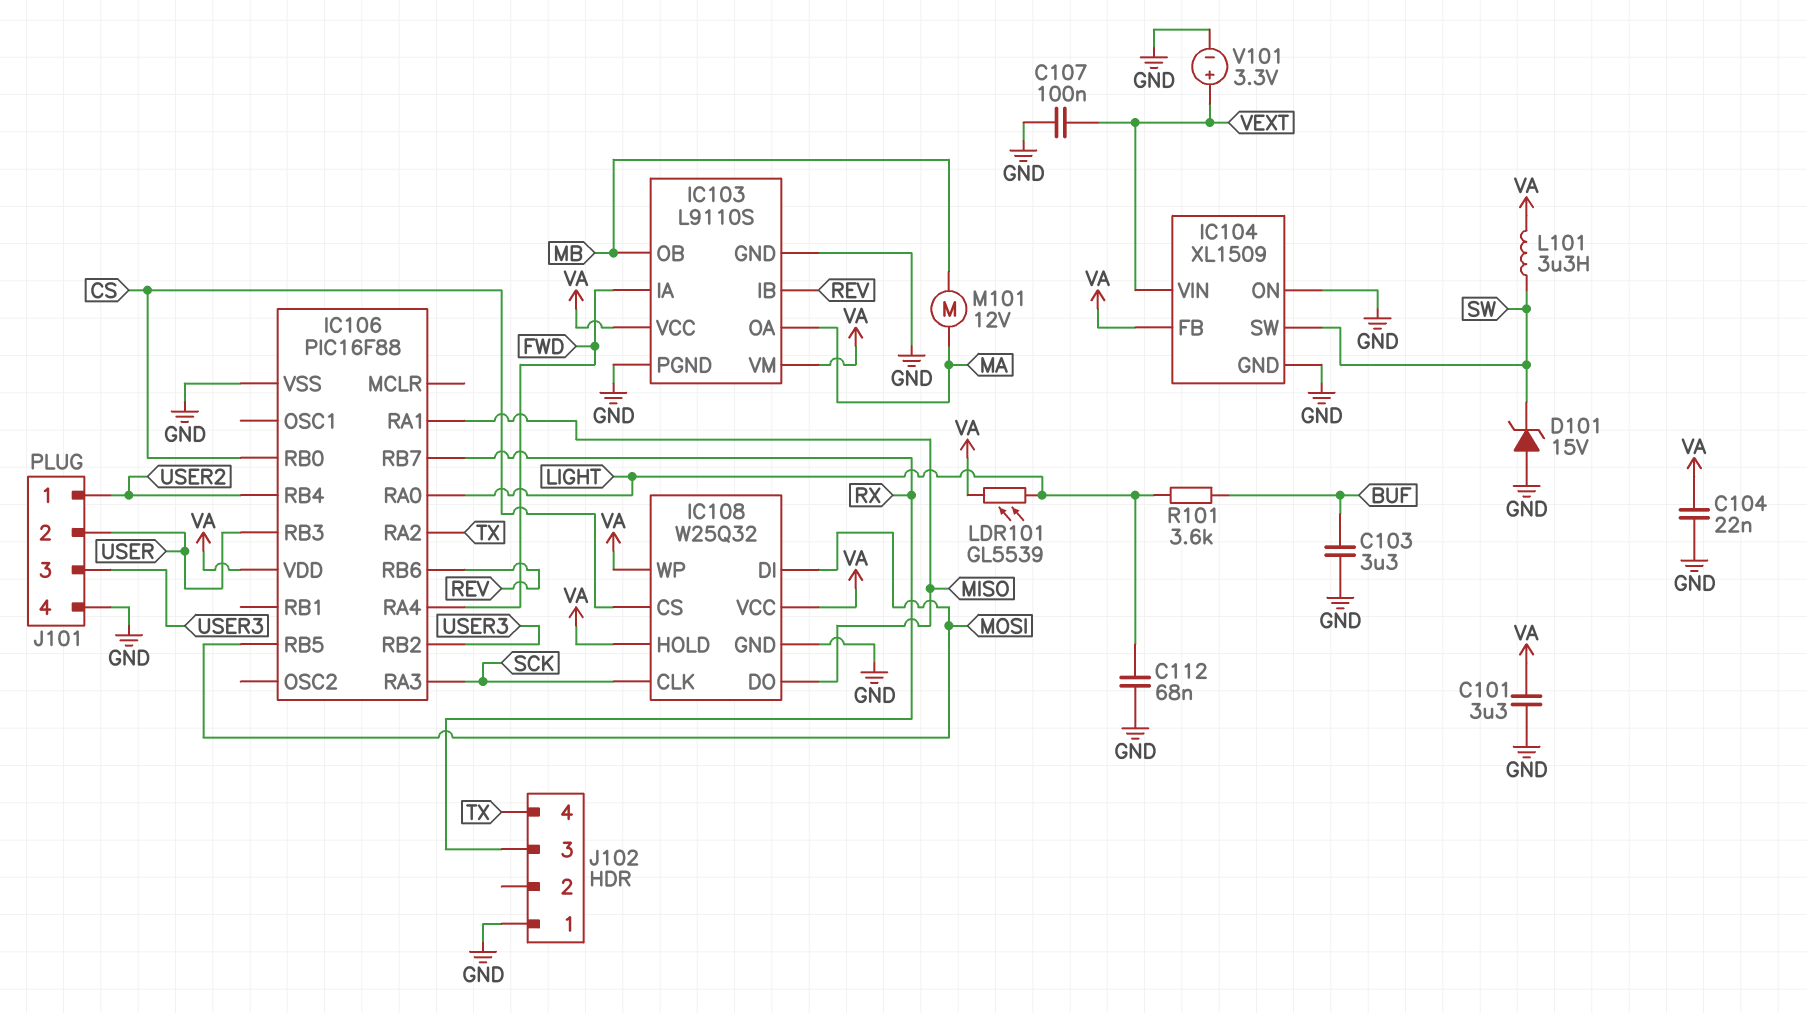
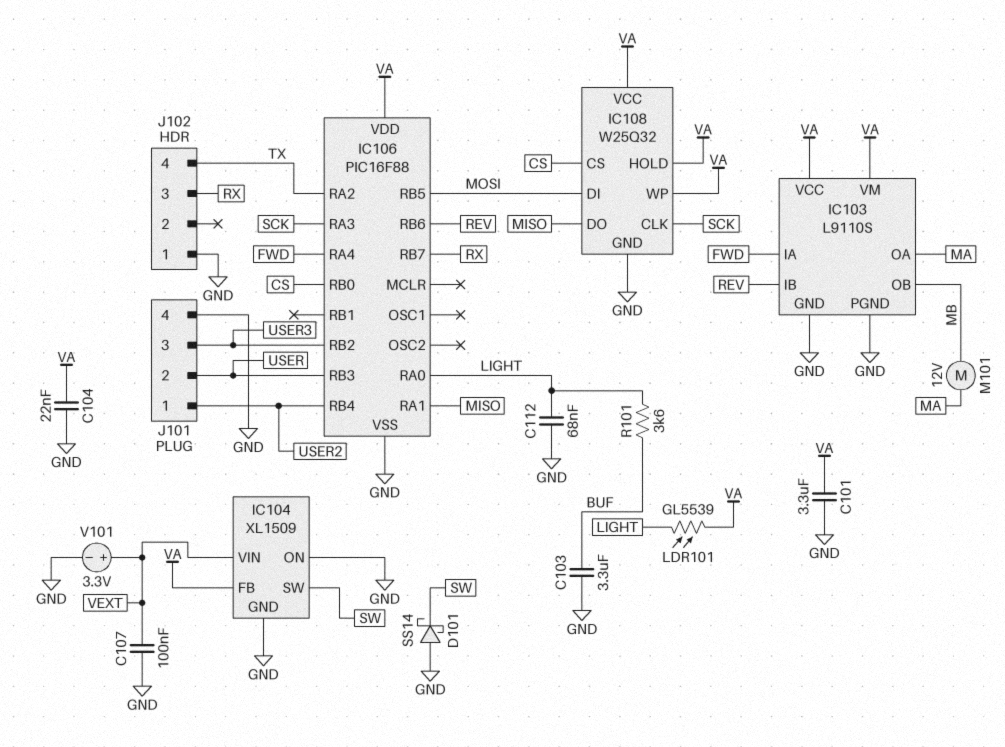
D101: zener 15V (A GND, K SW) -> schottky SS14 (A GND, K SW)
L101: 3.3uH (SW, VA) -> none

